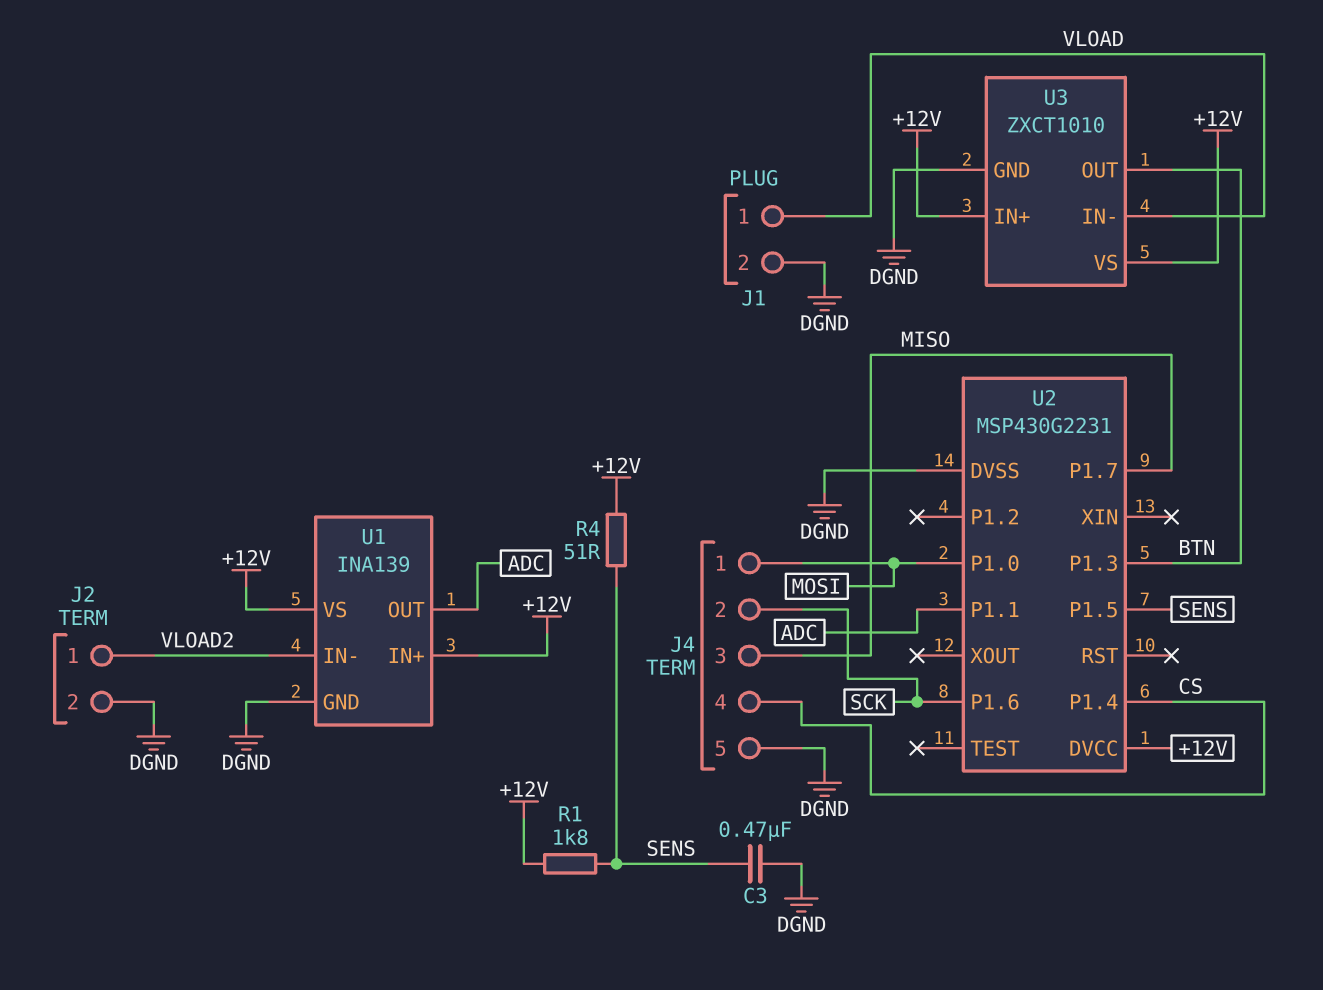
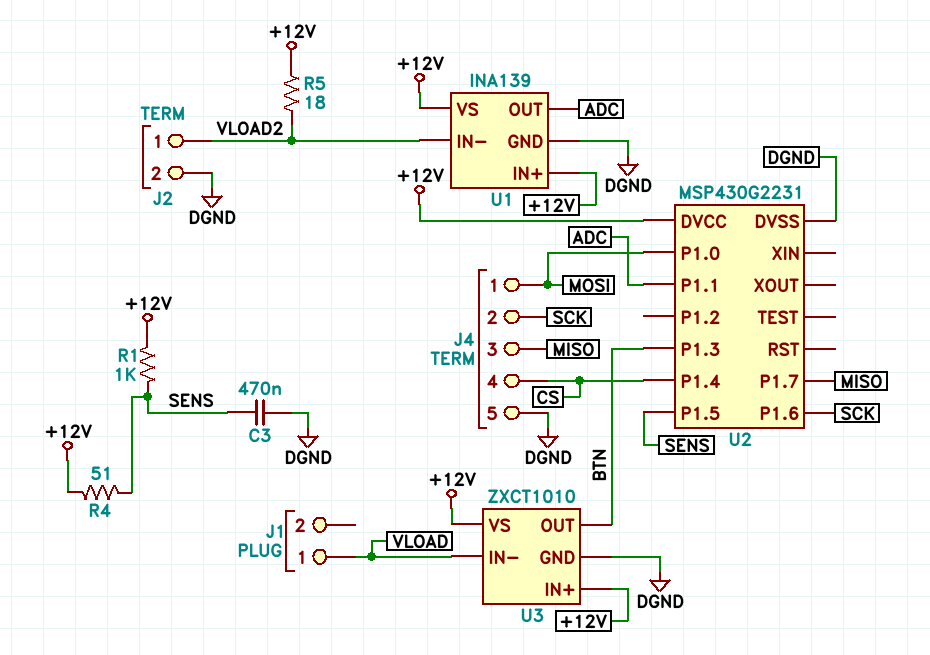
J1 pin 2: DGND -> none
R1: 1.8k (+12V, SENS) -> 1k (+12V, SENS)
R5: none -> 18 (+12V, VLOAD2)

